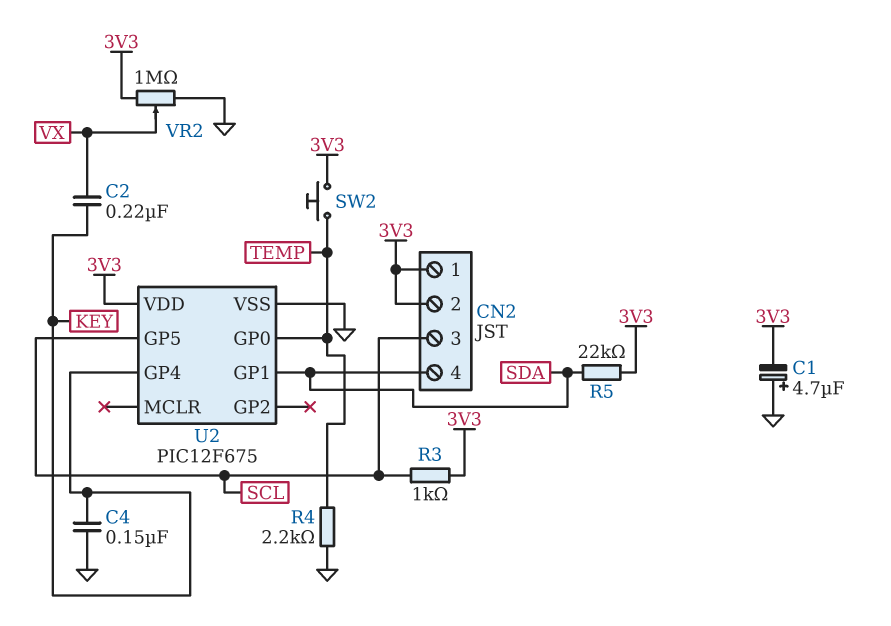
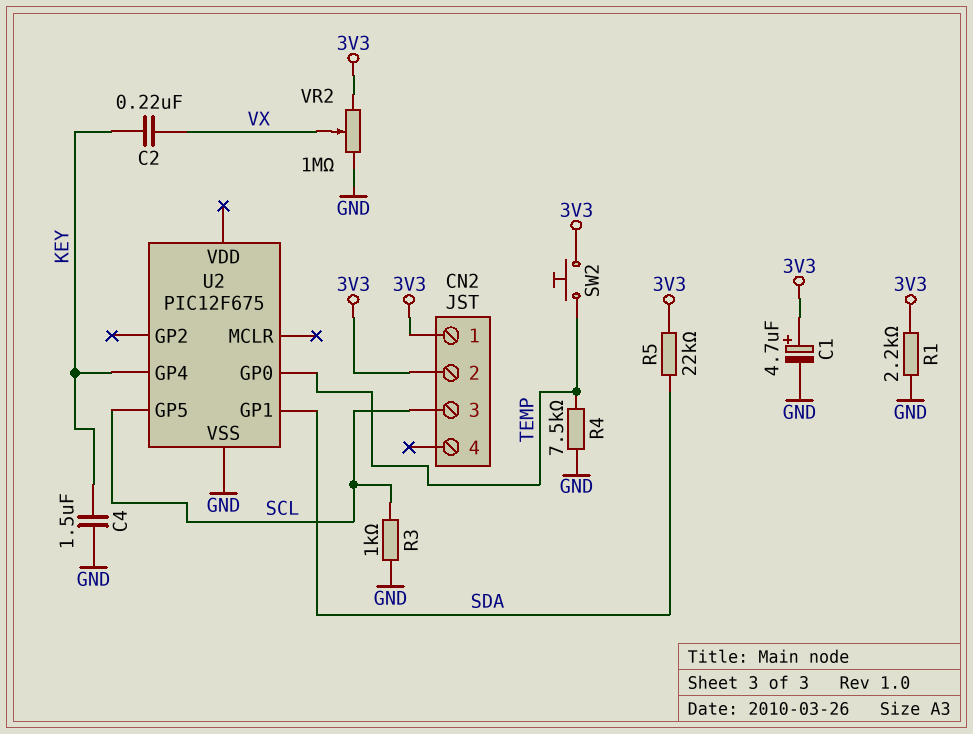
C1: 4.7uF (plus GND, minus 3V3) -> 4.7uF (plus 3V3, minus GND)
C4: 150nF (GND, KEY) -> 1.5uF (GND, KEY)
CN2 pin 4: SDA -> none
R1: none -> 2.2k (3V3, GND)
R3: 1k (3V3, SCL) -> 1k (GND, SCL)
R4: 2.2k (GND, TEMP) -> 7.5k (GND, TEMP)
U2 pin VDD: 3V3 -> none

